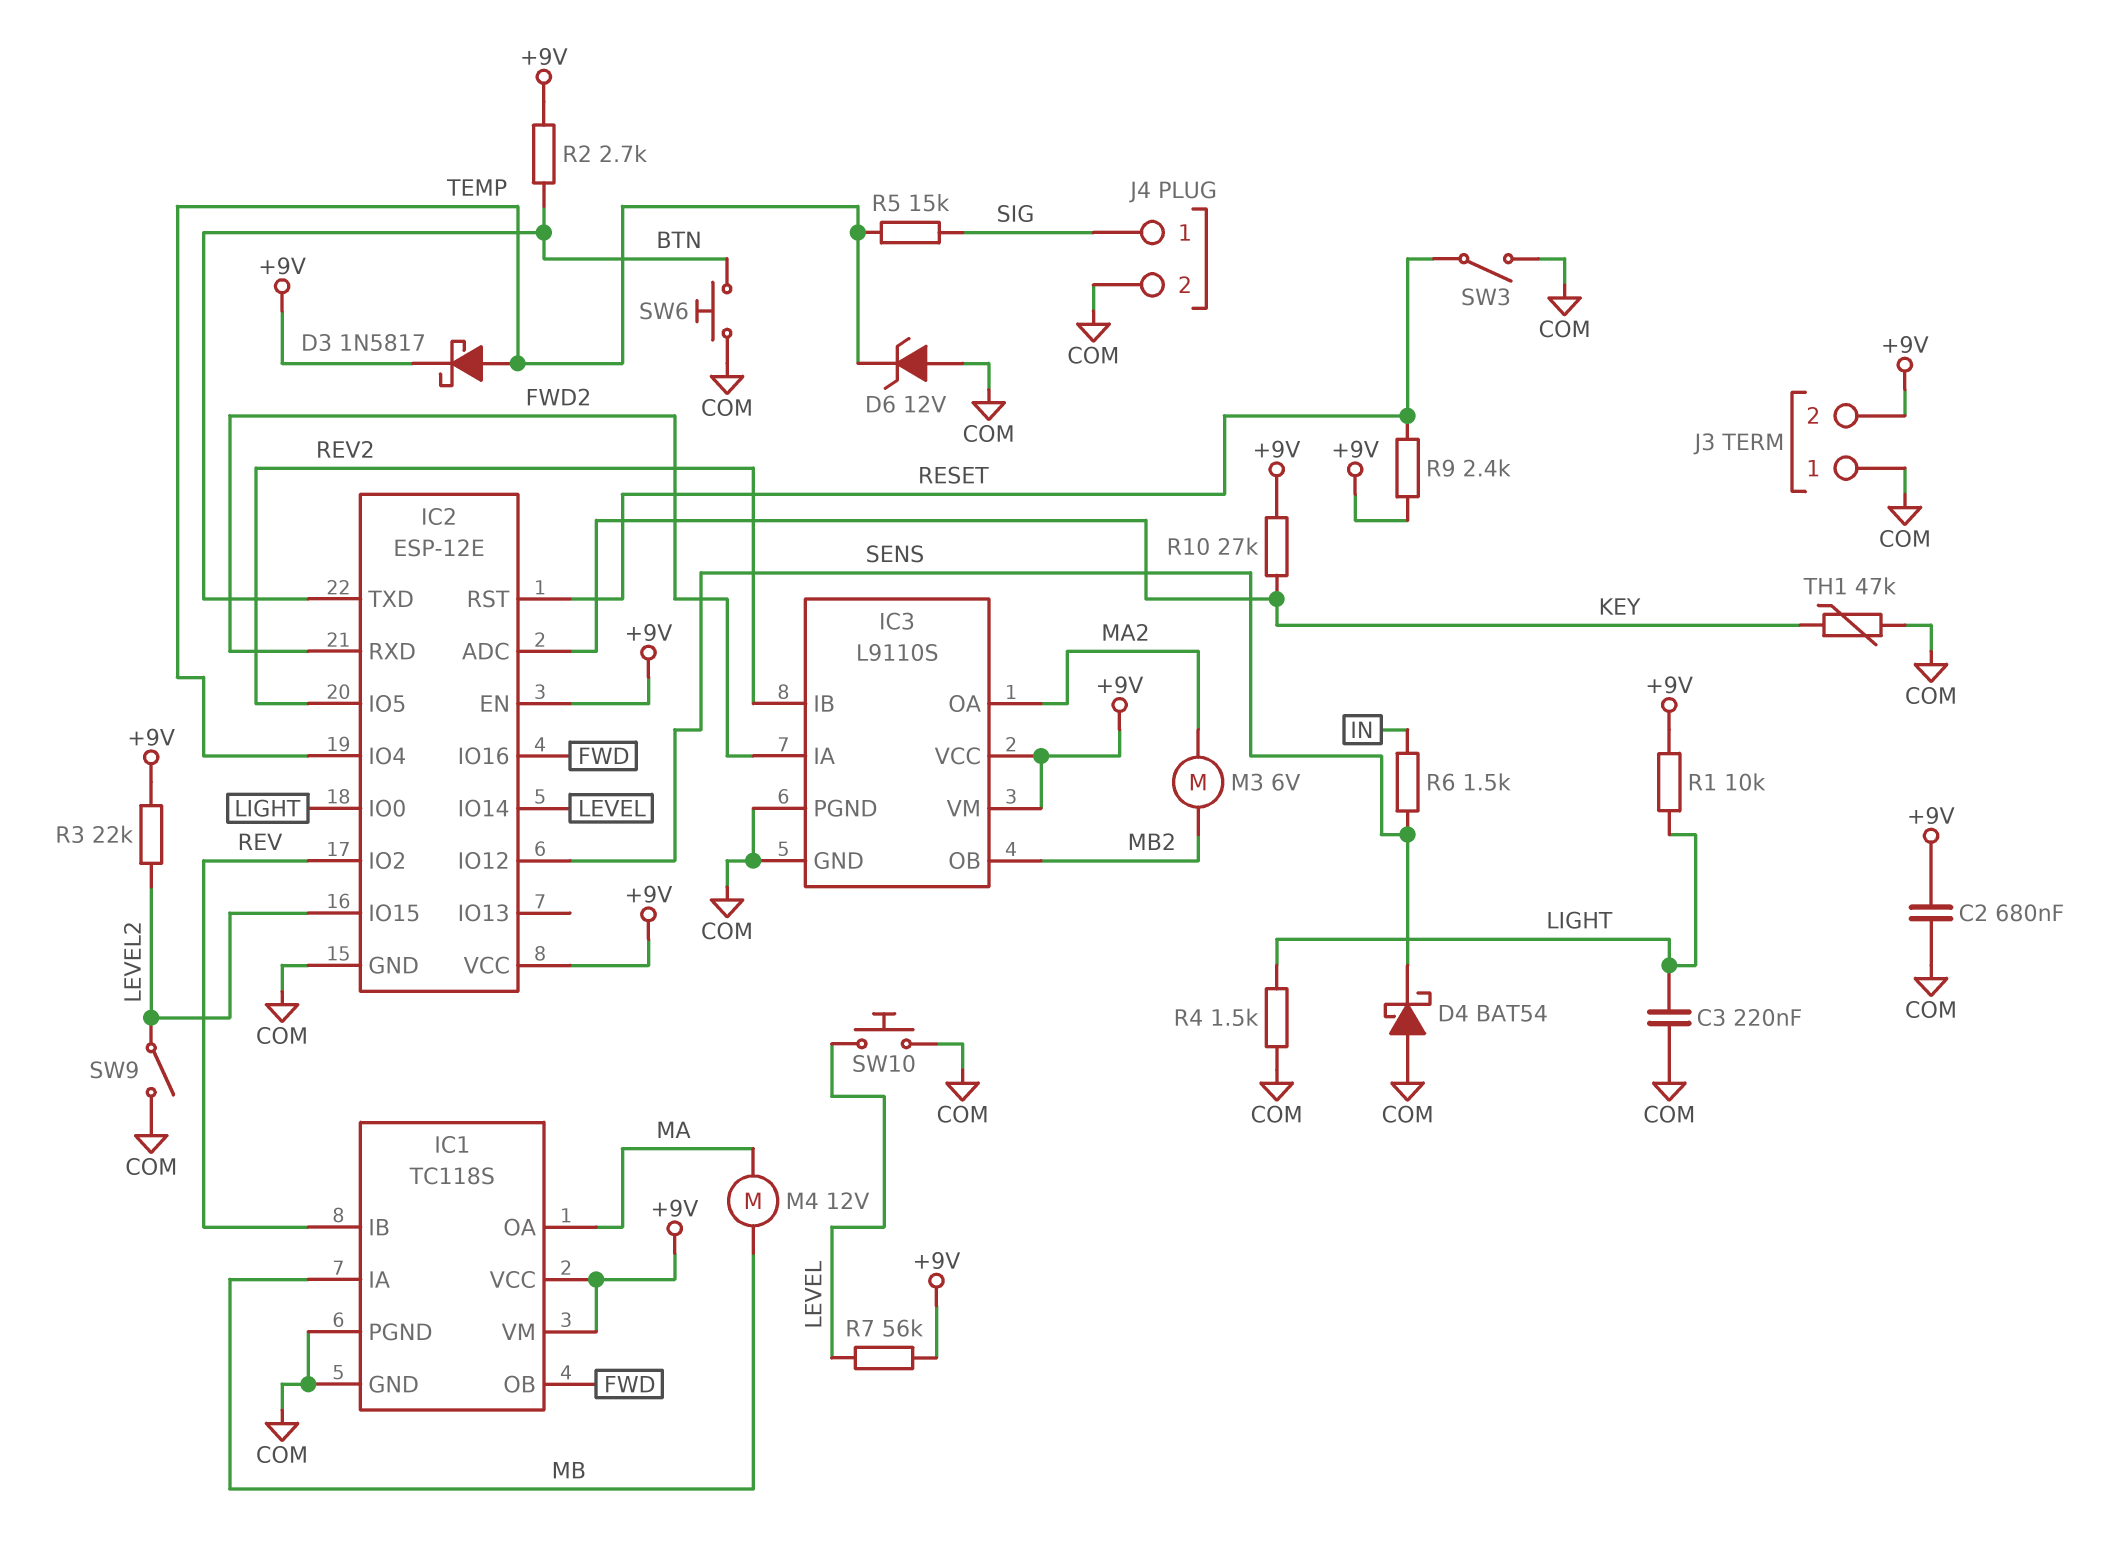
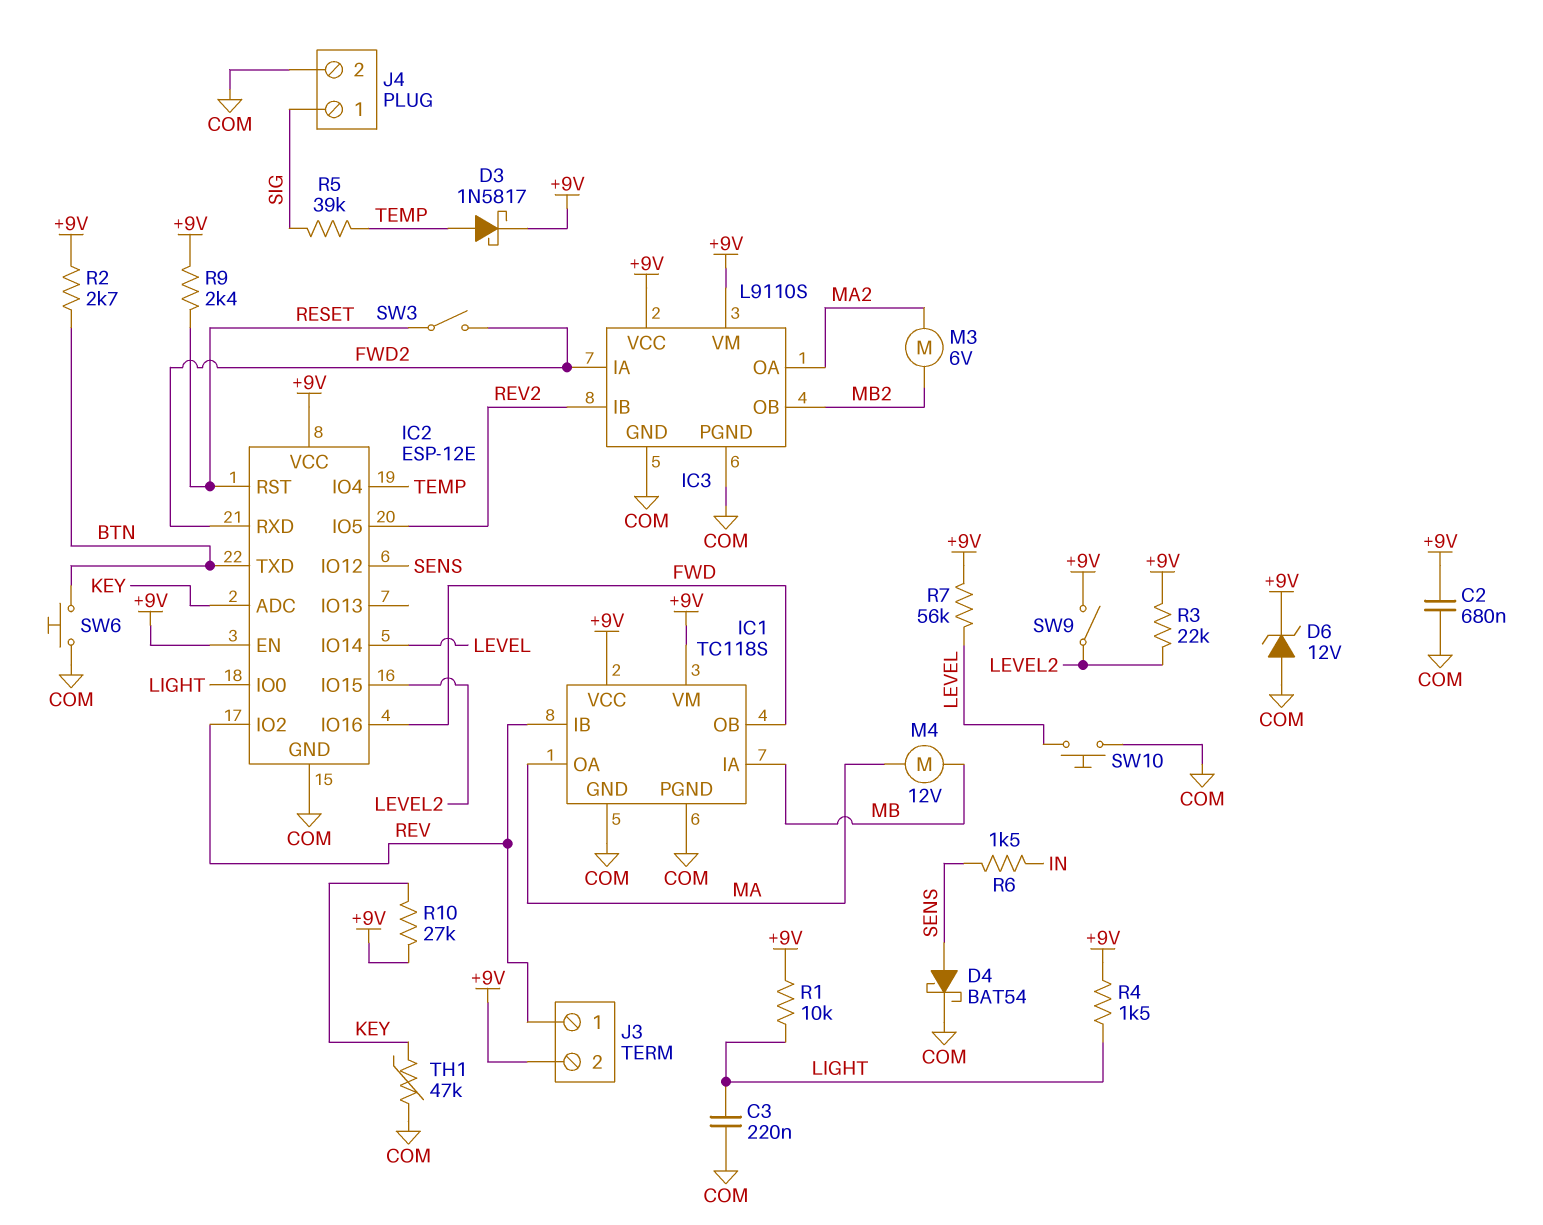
D4: schottky BAT54 (A COM, K SENS) -> schottky BAT54 (A SENS, K COM)
D6: zener 12V (A COM, K TEMP) -> zener 12V (A COM, K +9V)
J3 pin 1: COM -> REV
R4: 1.5k (COM, LIGHT) -> 1.5k (+9V, LIGHT)
R5: 15k (SIG, TEMP) -> 39k (SIG, TEMP)
SW3: switch (COM, RESET) -> switch (FWD2, RESET)
SW9: switch (COM, LEVEL2) -> switch (+9V, LEVEL2)

